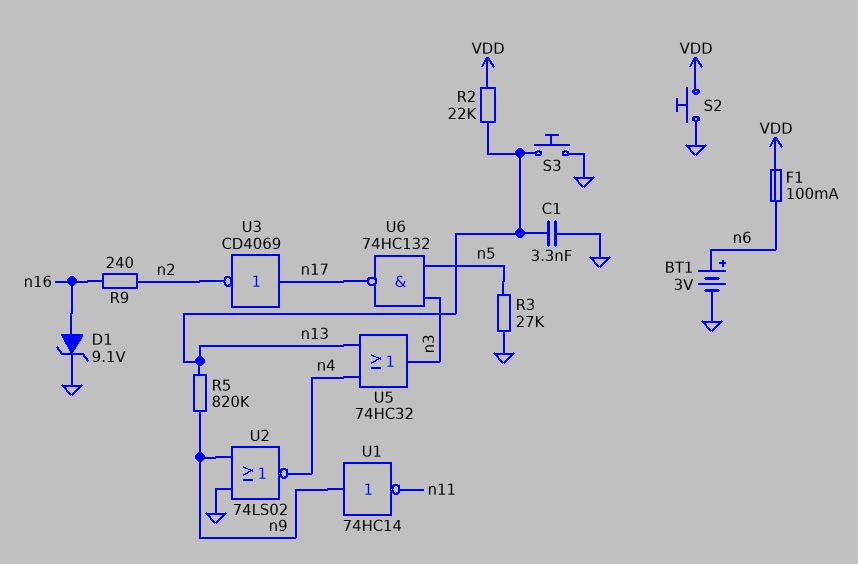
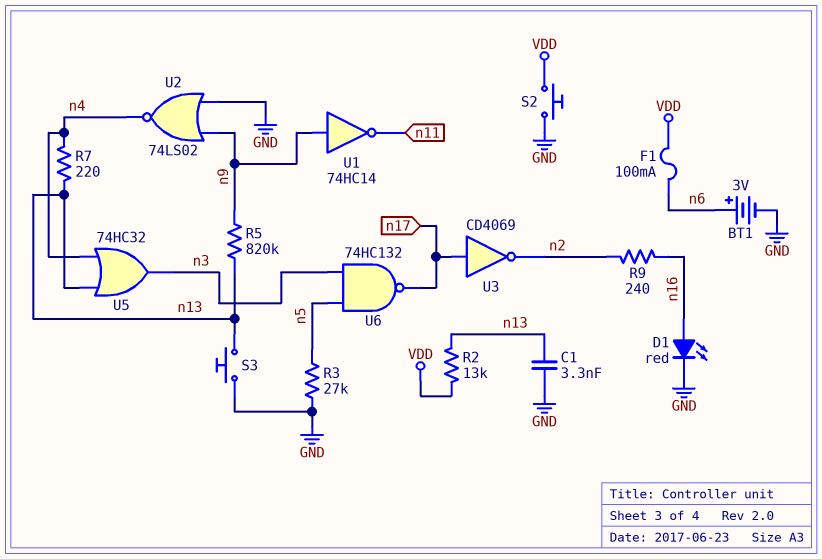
D1: zener 9.1V (A n16, K GND) -> LED red (A n16, K GND)
R2: 22k (VDD, n13) -> 13k (VDD, n13)
R7: none -> 220 (n4, n13)

